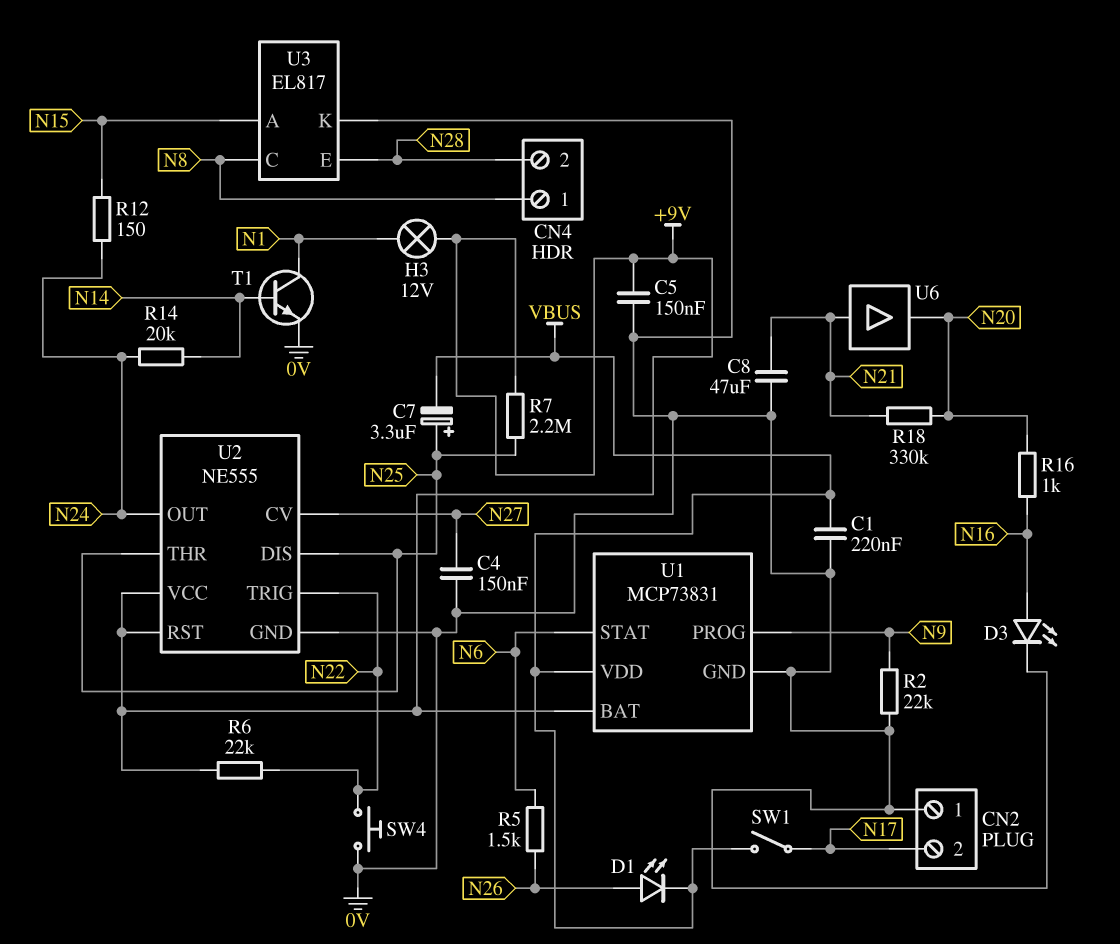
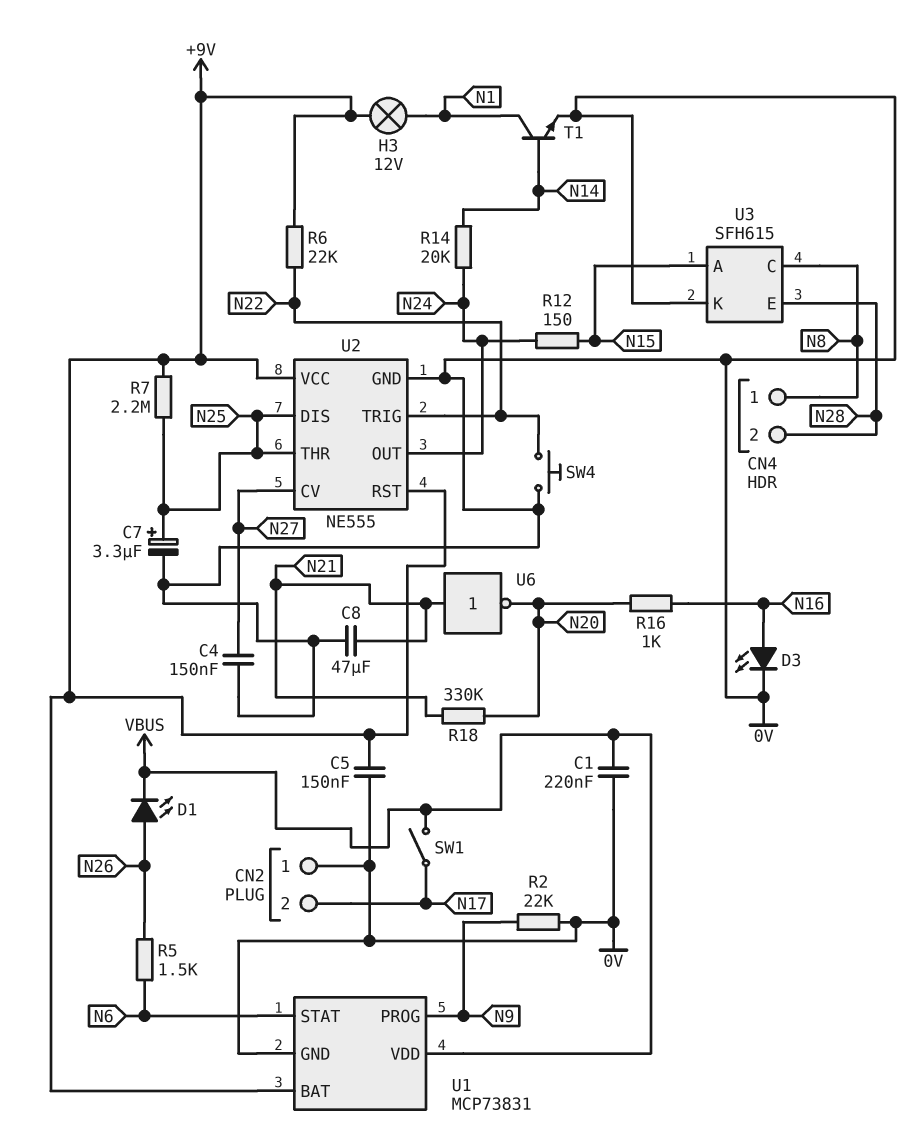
C7: 3.3uF (plus N25, minus VBUS) -> 3.3uF (plus N25, minus 0V)
U3: EL817 -> SFH615
U6: buffer (in N21, out N20) -> NOT (in N21, out N20)

